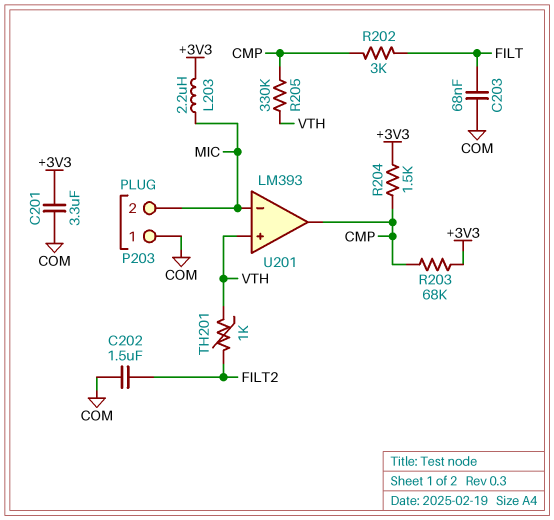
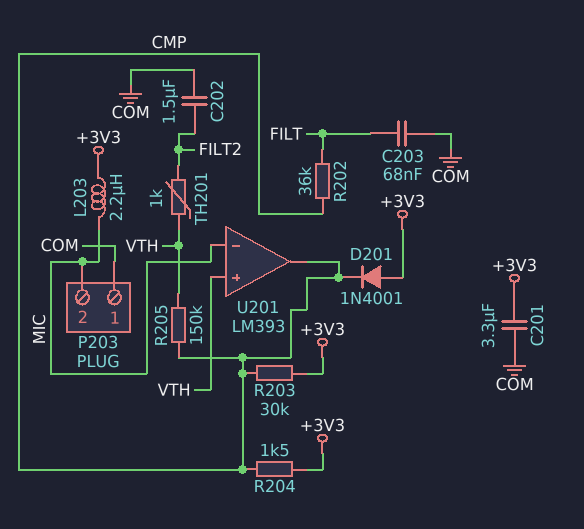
D201: none -> diode 1N4001 (A +3V3, K CMP)
R202: 3k (CMP, FILT) -> 36k (CMP, FILT)
R203: 68k (+3V3, CMP) -> 30k (+3V3, CMP)
R205: 330k (CMP, VTH) -> 150k (CMP, VTH)

